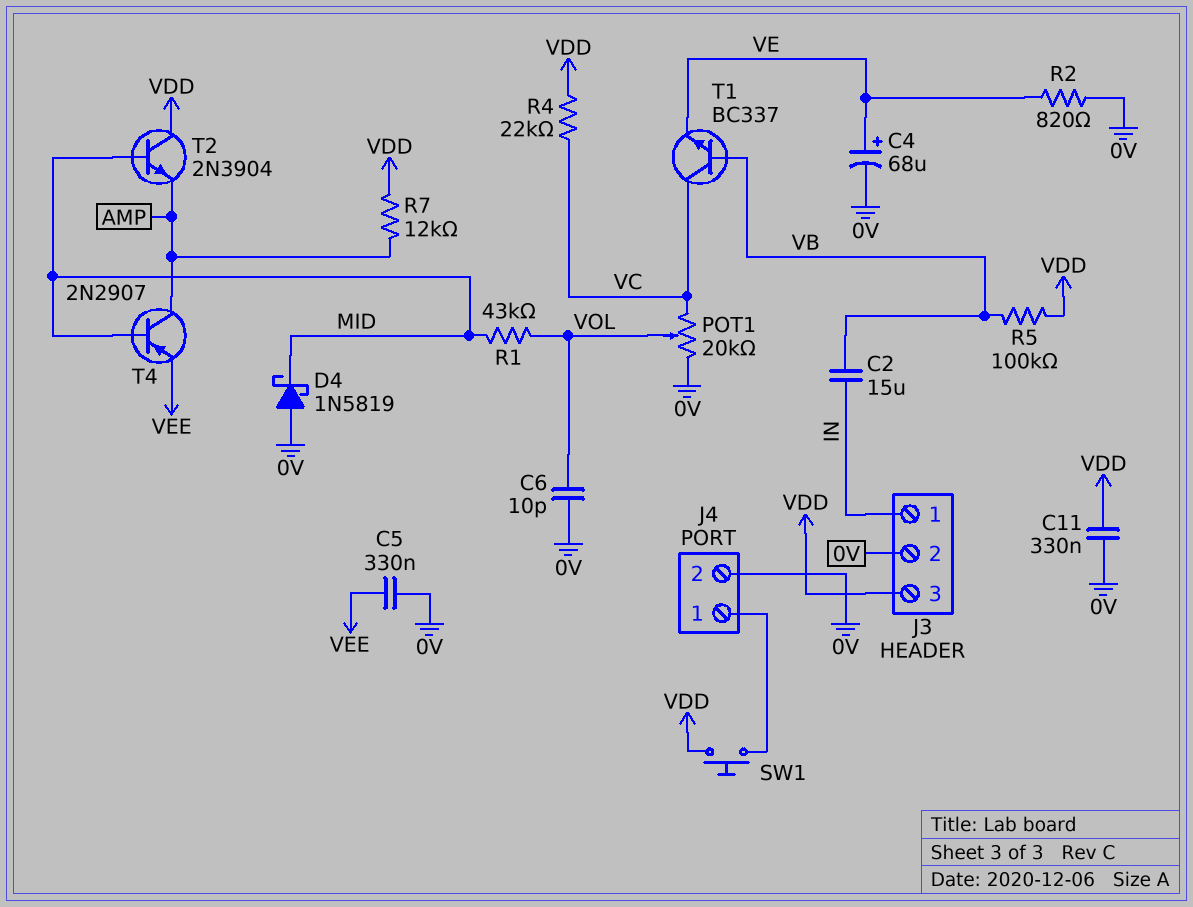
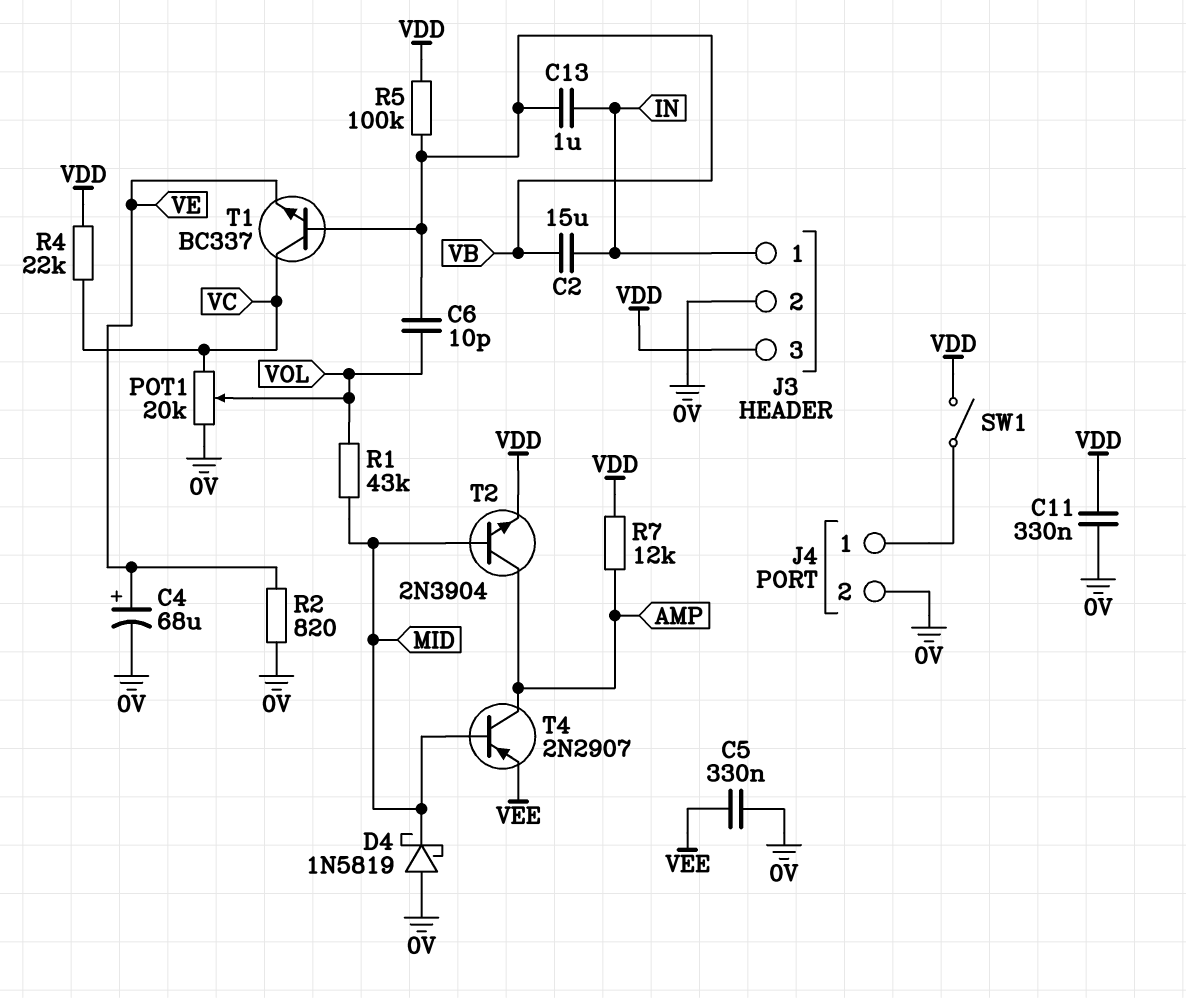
C6: 10pF (0V, VOL) -> 10pF (VB, VOL)
C13: none -> 1uF (IN, VB)
SW1: button (J4/1, VDD) -> switch (J4/1, VDD)
T2: NPN 2N3904 (B MID, C VDD, E AMP) -> NPN 2N3904 (B MID, C AMP, E VDD)

